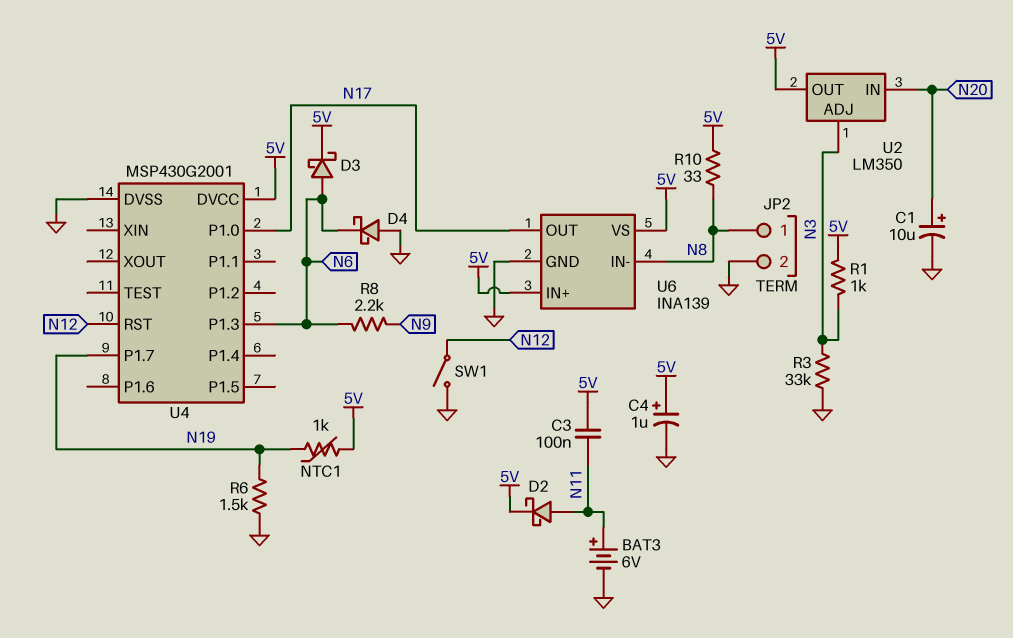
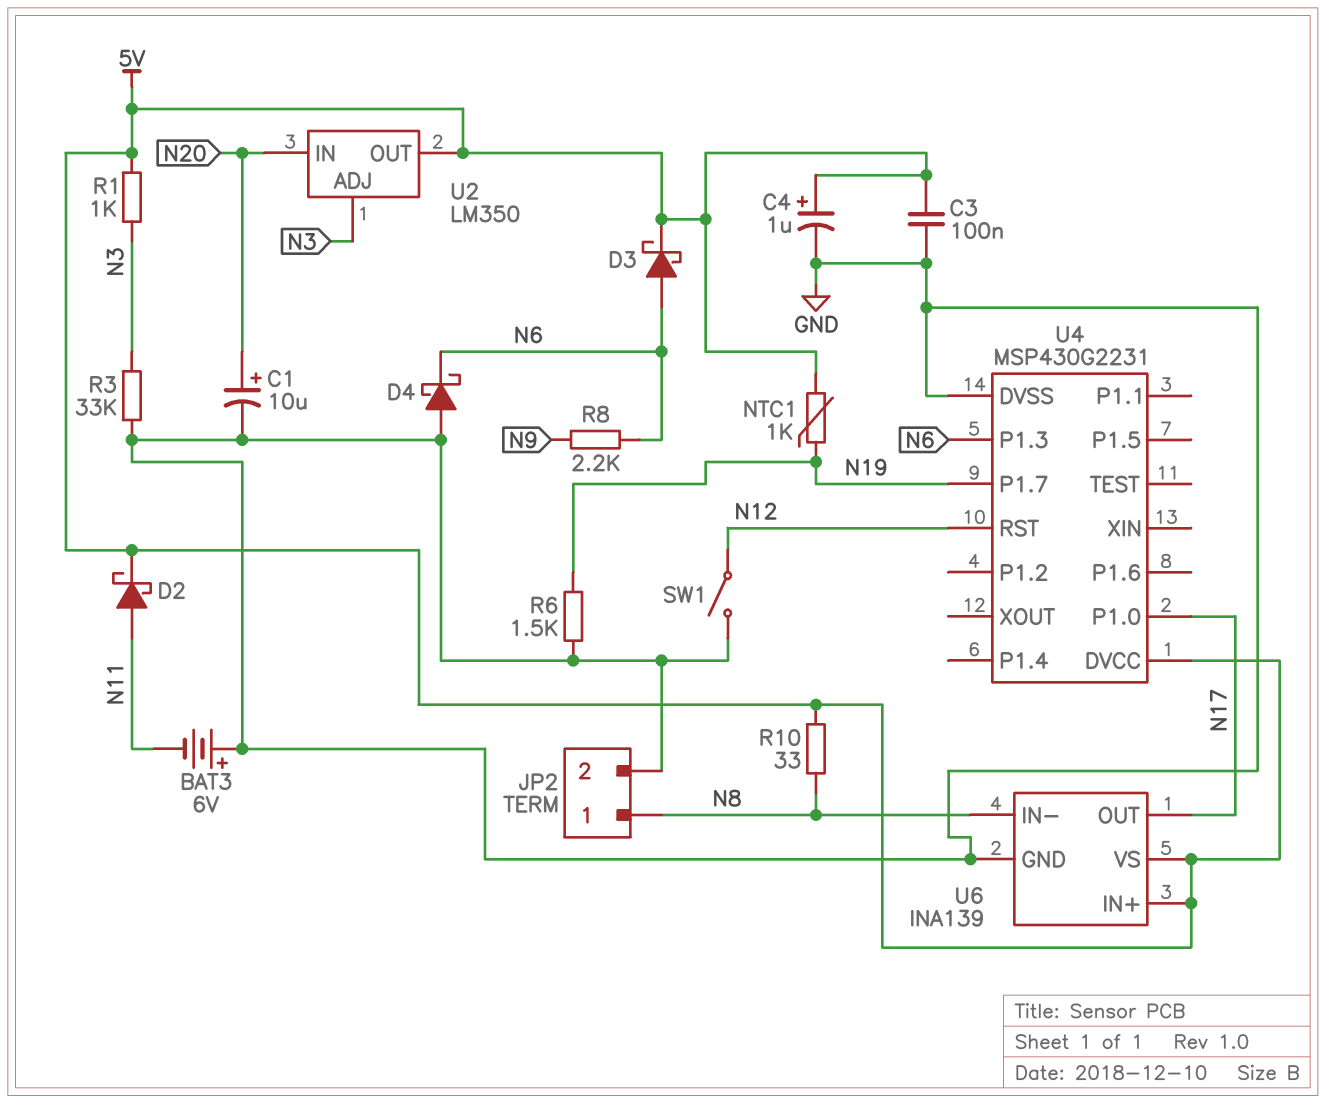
BAT3: 6V (plus N11, minus GND) -> 6V (plus GND, minus N11)
C3: 100nF (5V, N11) -> 100nF (5V, GND)
U4: MSP430G2001 -> MSP430G2231

